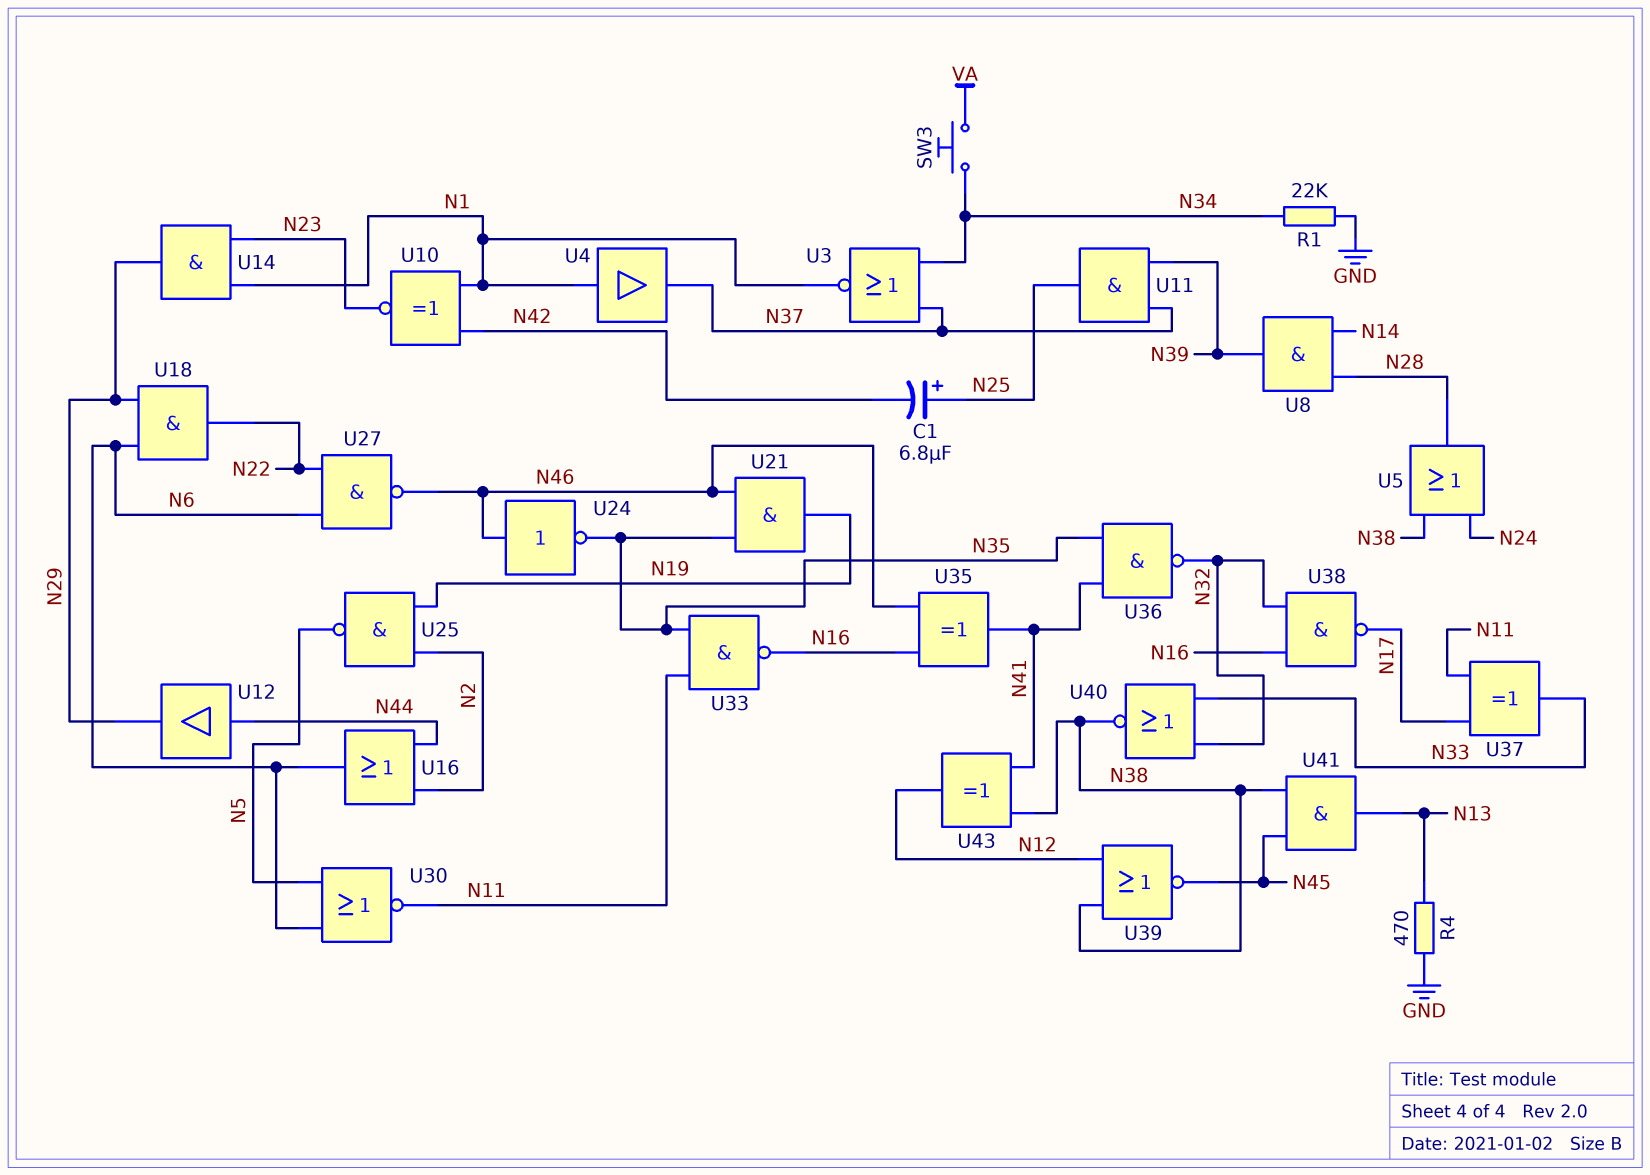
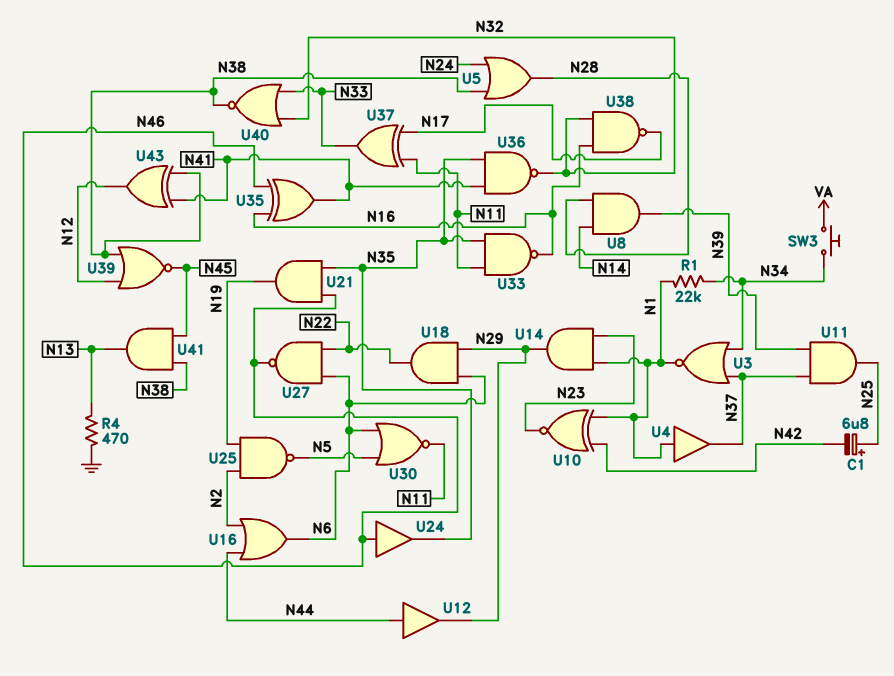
R1: 22k (GND, N34) -> 22k (N1, N34)
U24: NOT (in N46, out N35) -> buffer (in N46, out N35)

